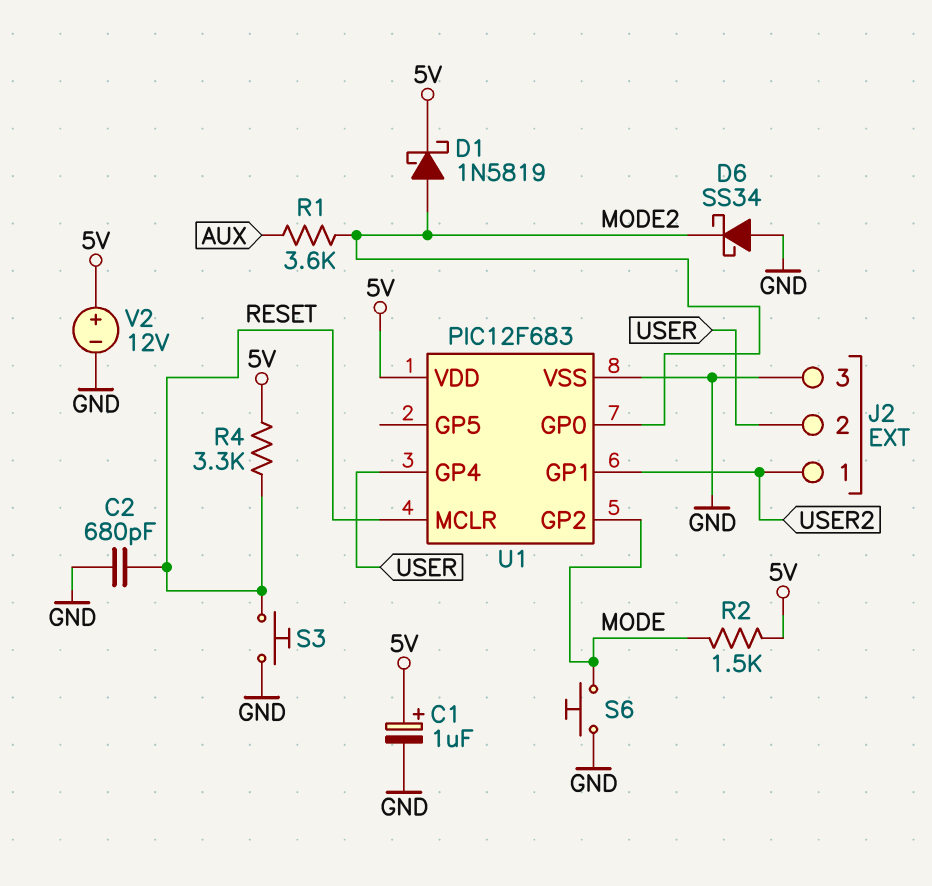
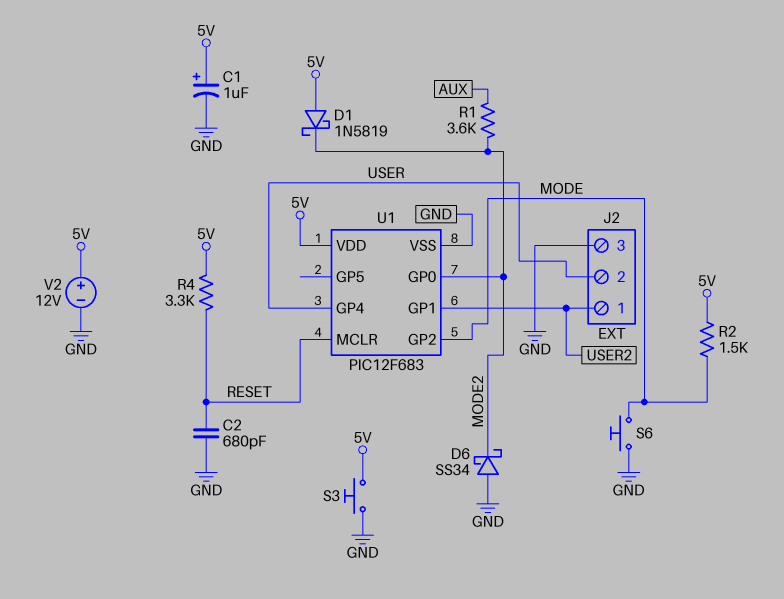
D1: schottky 1N5819 (A MODE2, K 5V) -> schottky 1N5819 (A 5V, K MODE2)
S3: button (GND, RESET) -> button (5V, GND)

